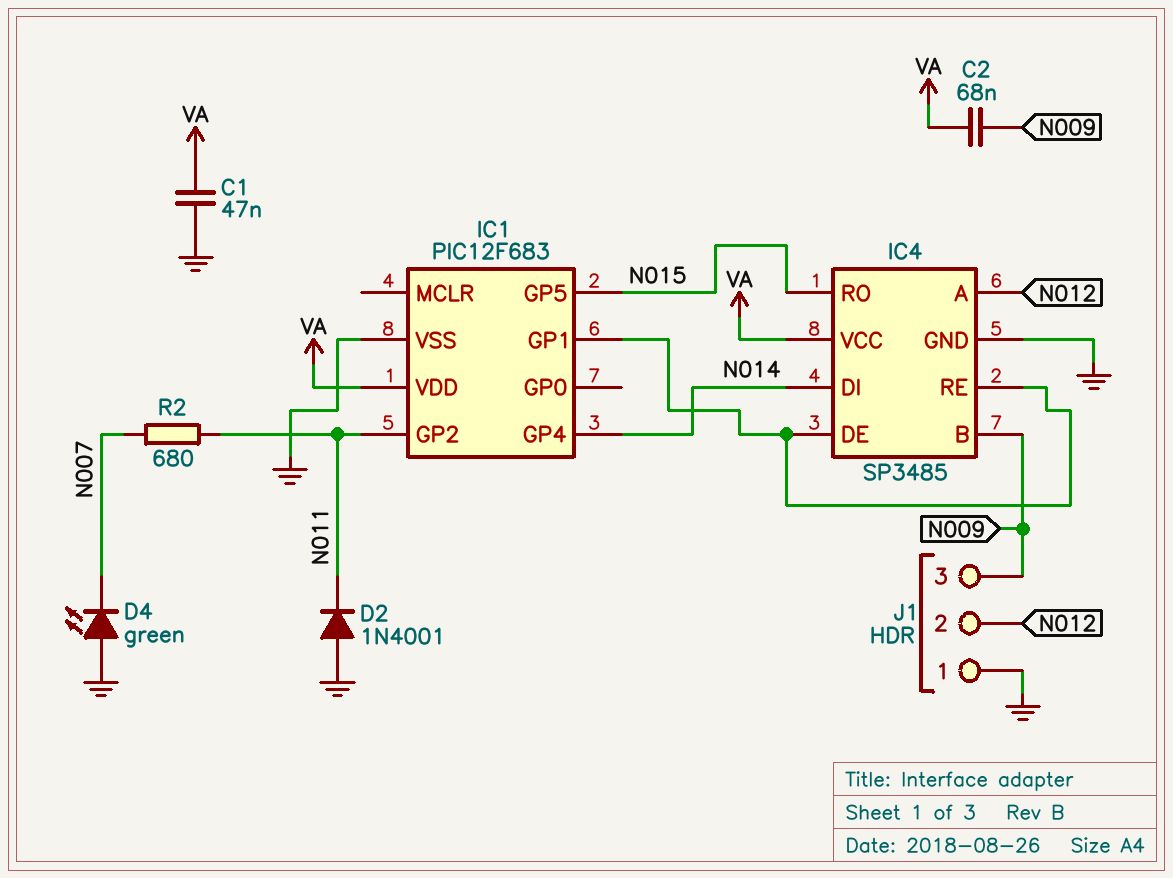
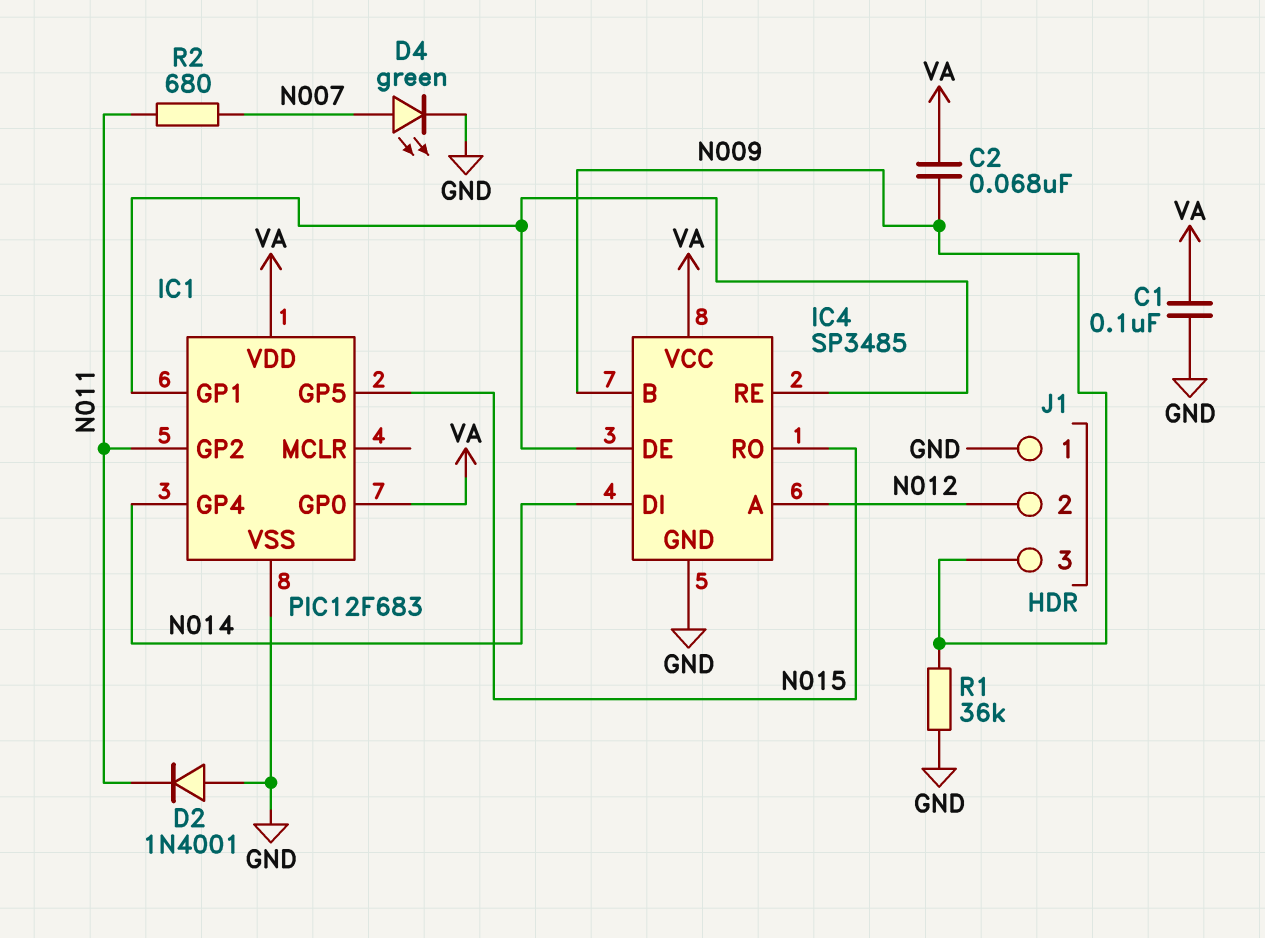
C1: 47nF (GND, VA) -> 100nF (GND, VA)
D4: LED green (A GND, K N007) -> LED green (A N007, K GND)
IC1 pin GP0: none -> VA
R1: none -> 36k (GND, N009)

